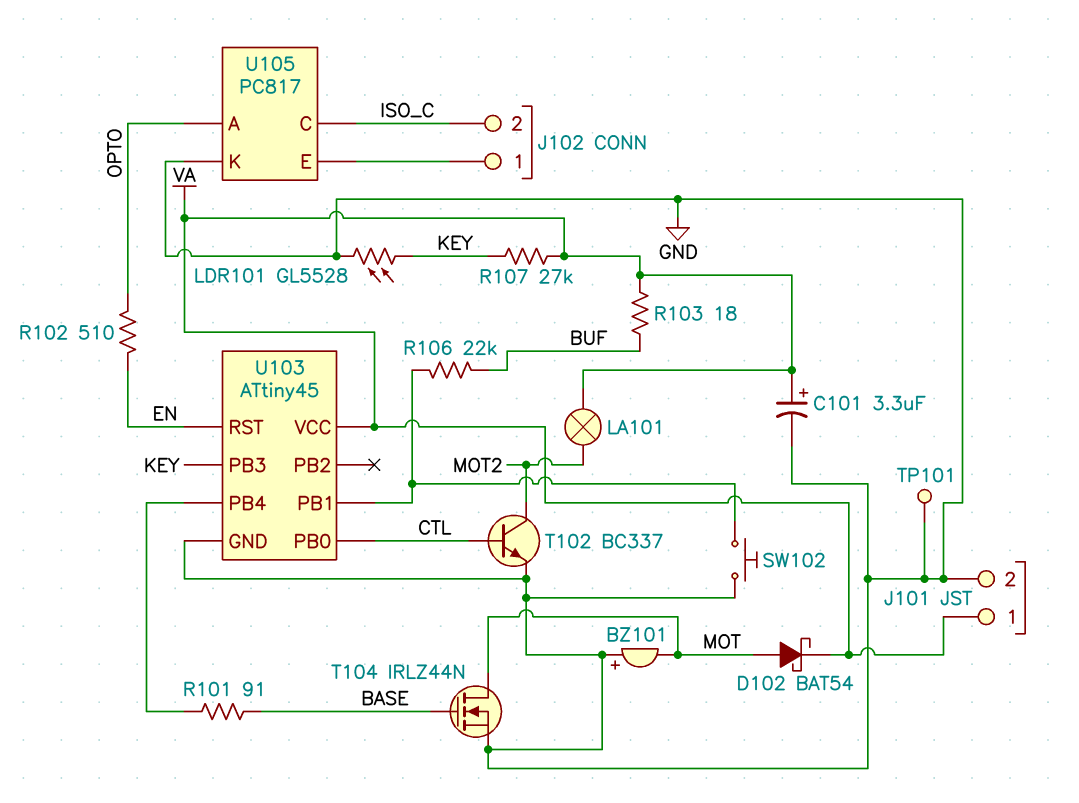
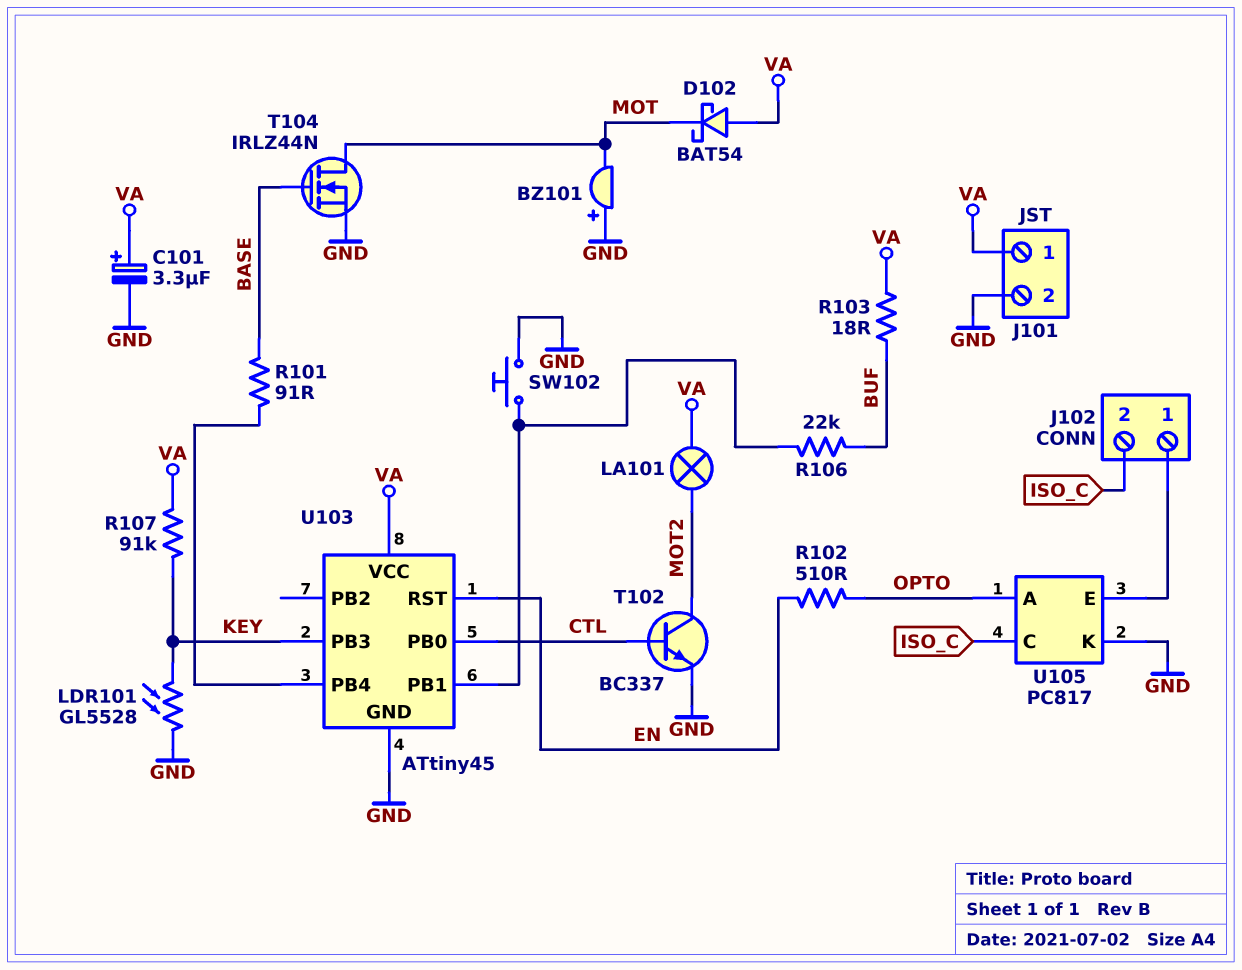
D102: schottky BAT54 (A MOT, K VA) -> schottky BAT54 (A VA, K MOT)
R107: 27k (KEY, VA) -> 91k (KEY, VA)
TP101: test point (GND) -> none

